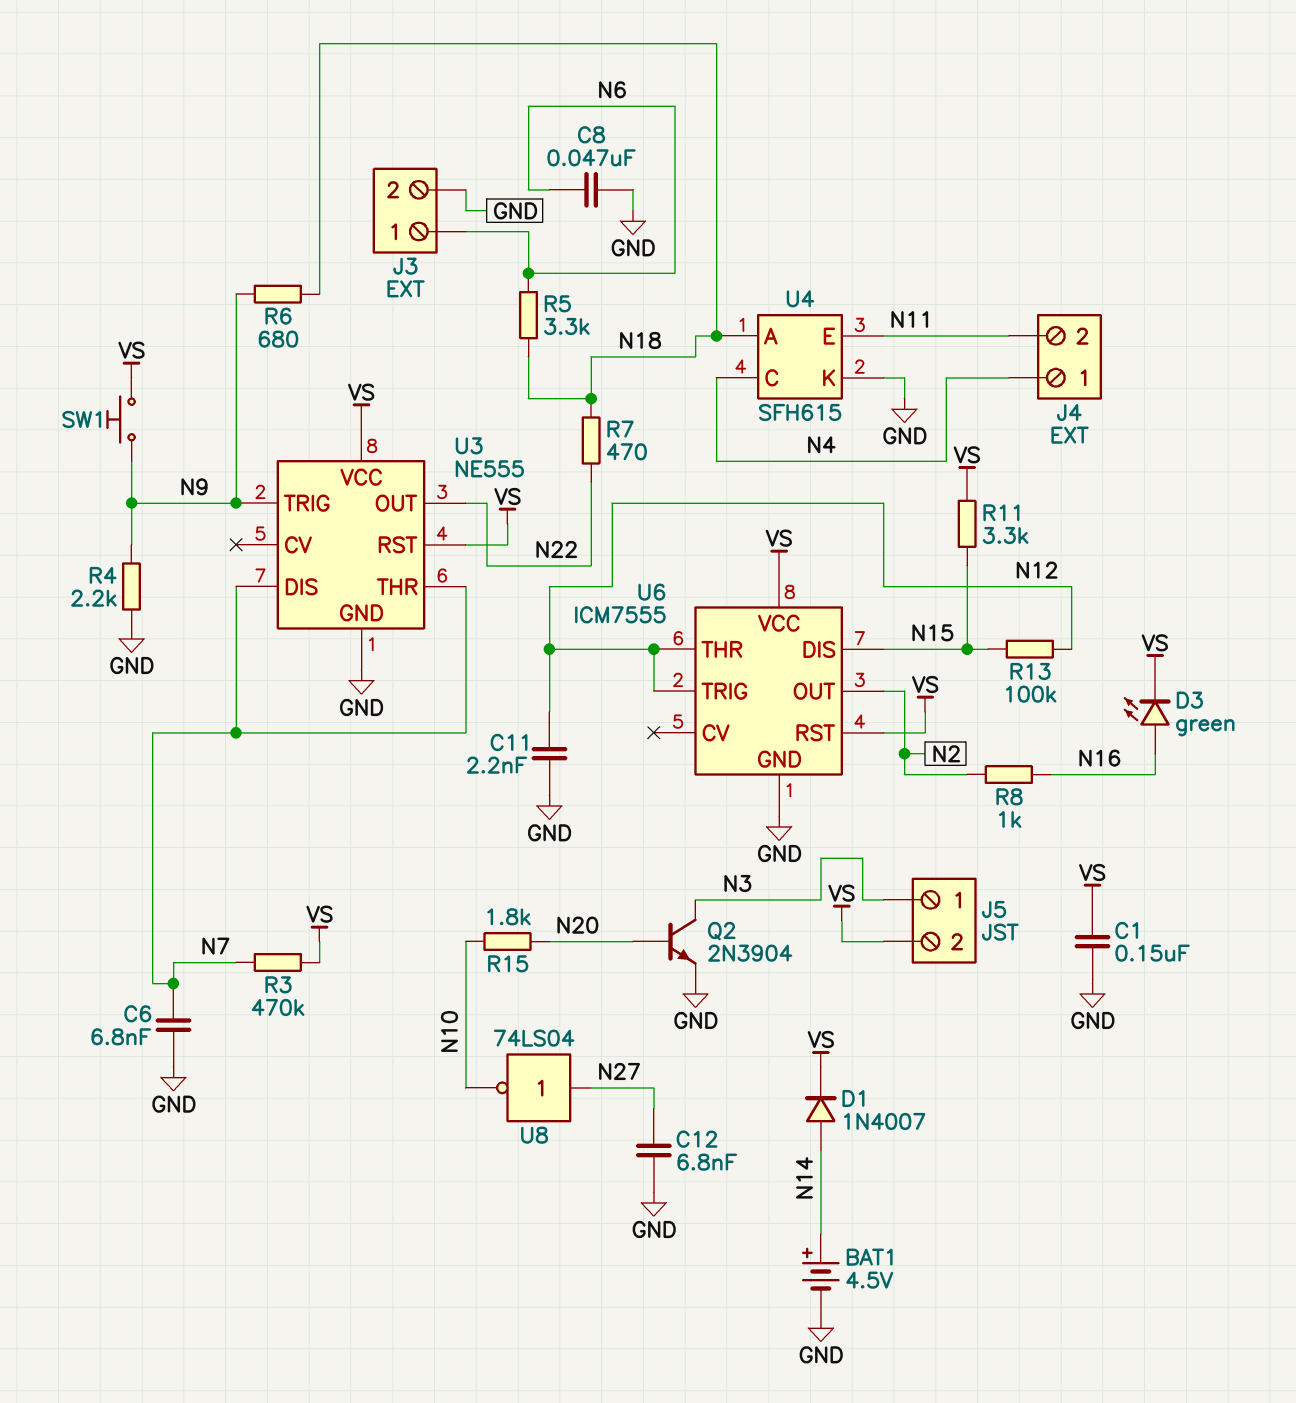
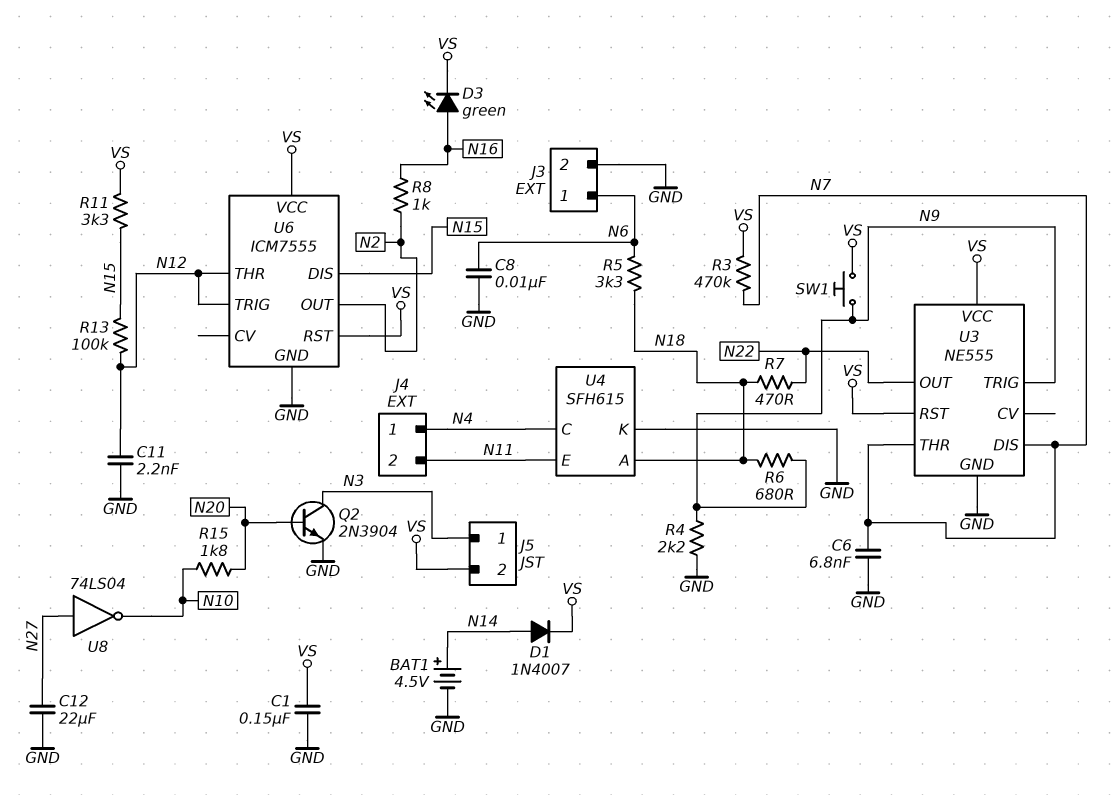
C8: 47nF (GND, N6) -> 10nF (GND, N6)
C12: 6.8nF (GND, N27) -> 22uF (GND, N27)

